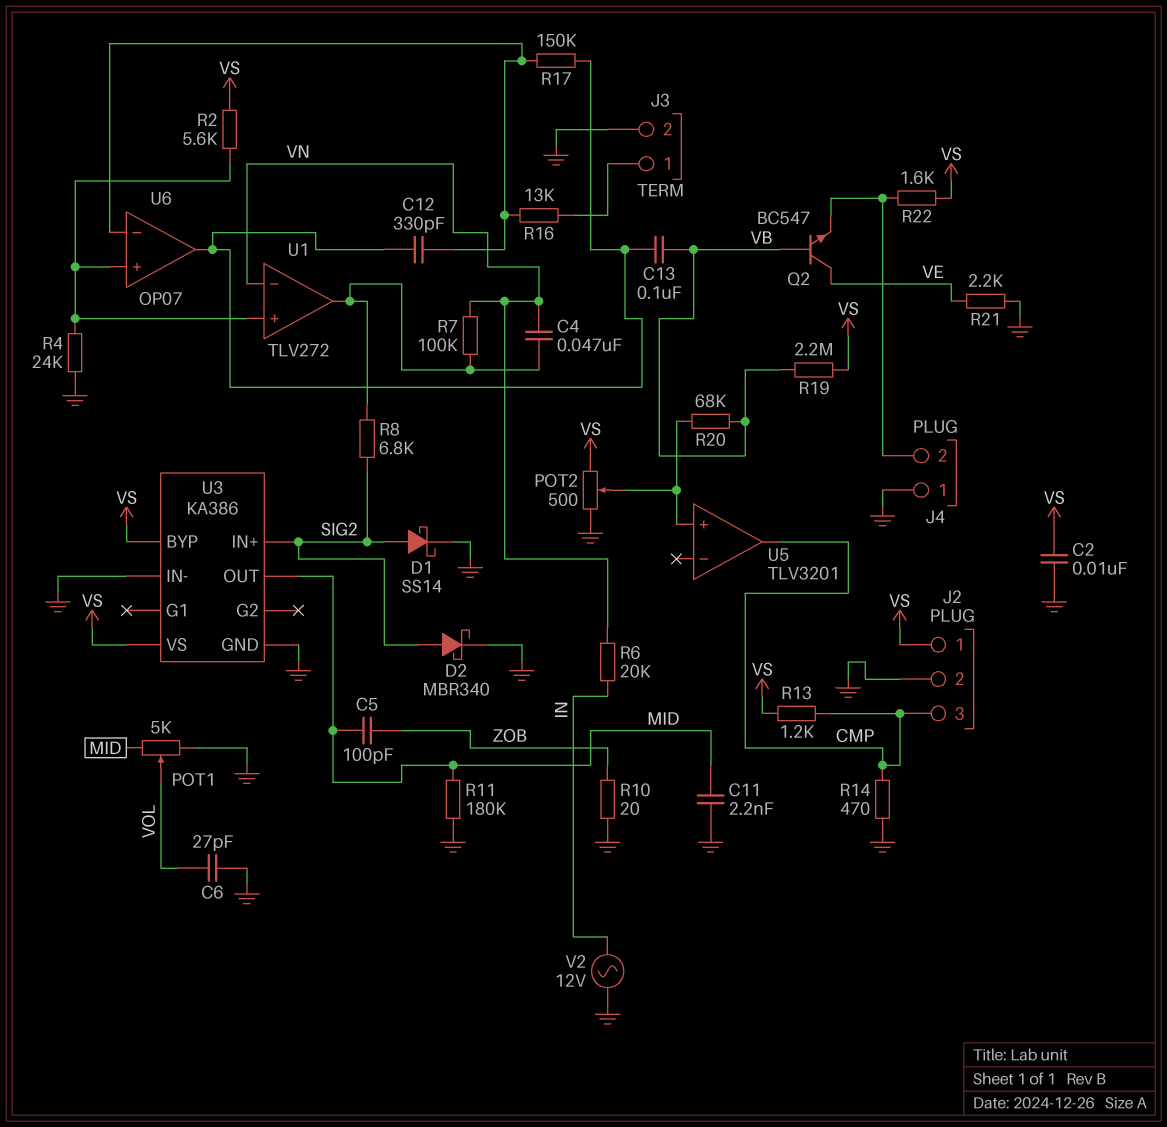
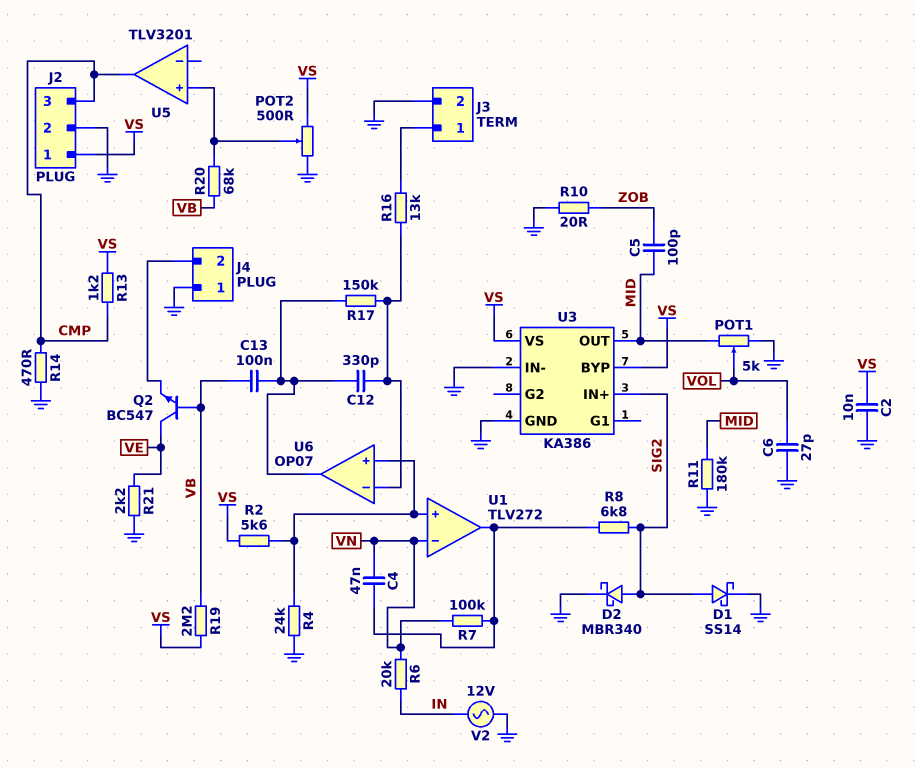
C11: 2.2nF (GND, MID) -> none
R22: 1.6k (J4/2, VS) -> none

